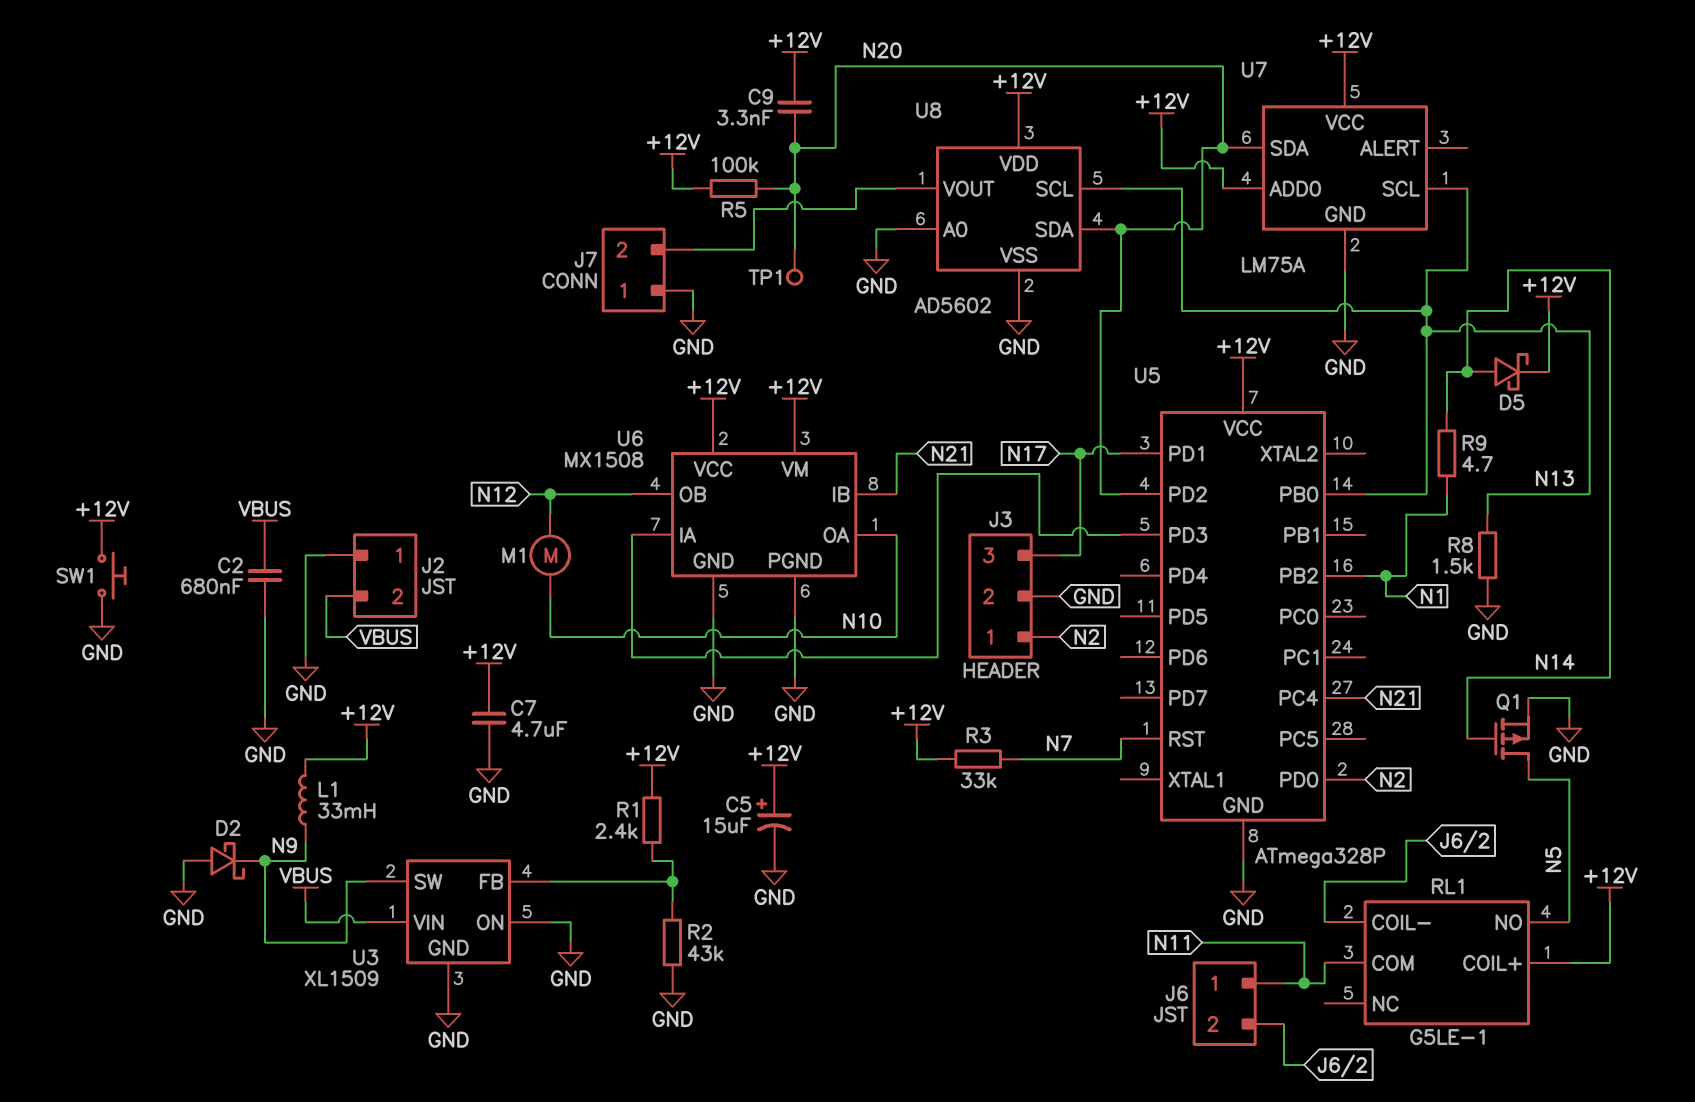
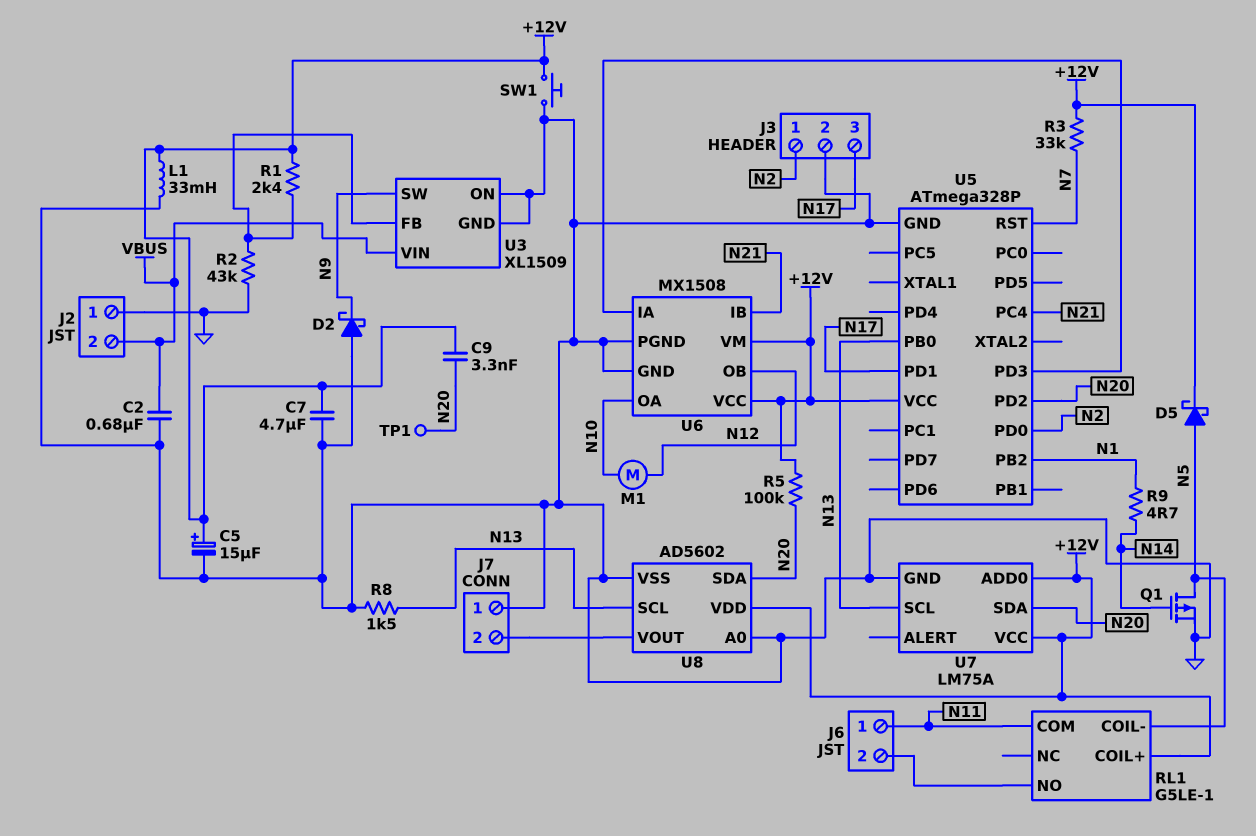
D5: schottky (A N14, K +12V) -> schottky (A N5, K +12V)
L1: 33mH (+12V, N9) -> 33mH (+12V, GND)
RL1 pin COIL-: J6/2 -> N5
RL1 pin NO: N5 -> J6/2

